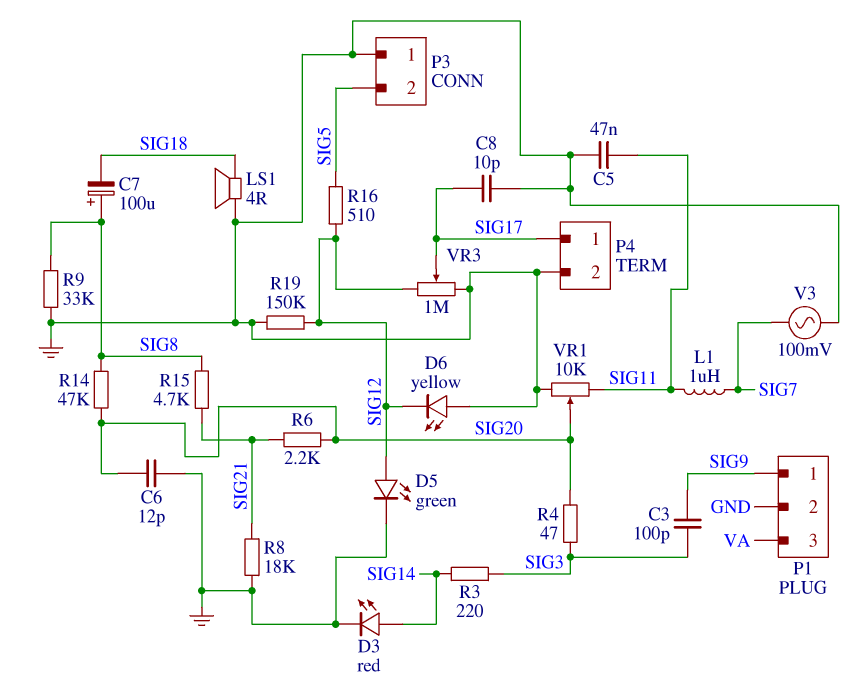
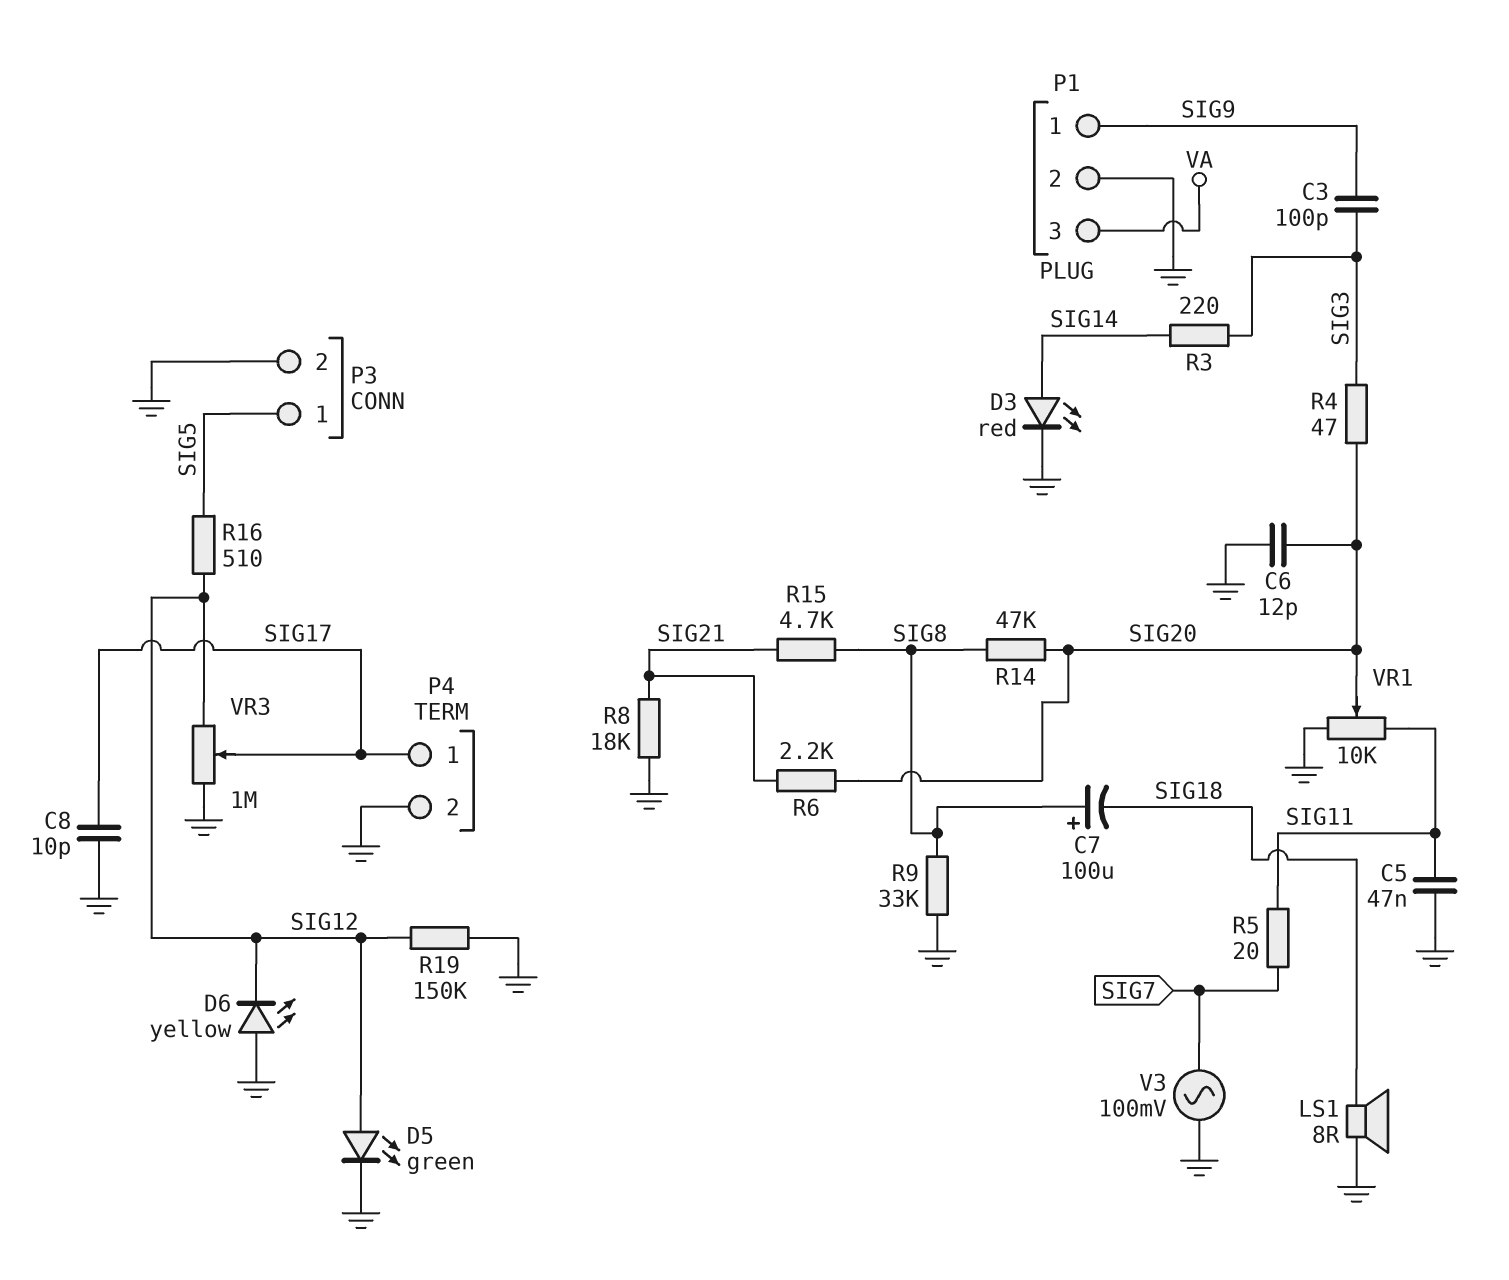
L1: 1uH (SIG7, SIG11) -> none
LS1: speaker 4R (GND, SIG18) -> speaker 8R (GND, SIG18)
P3 pin 1: GND -> SIG5
P3 pin 2: SIG5 -> GND
R5: none -> 20 (SIG7, SIG11)

